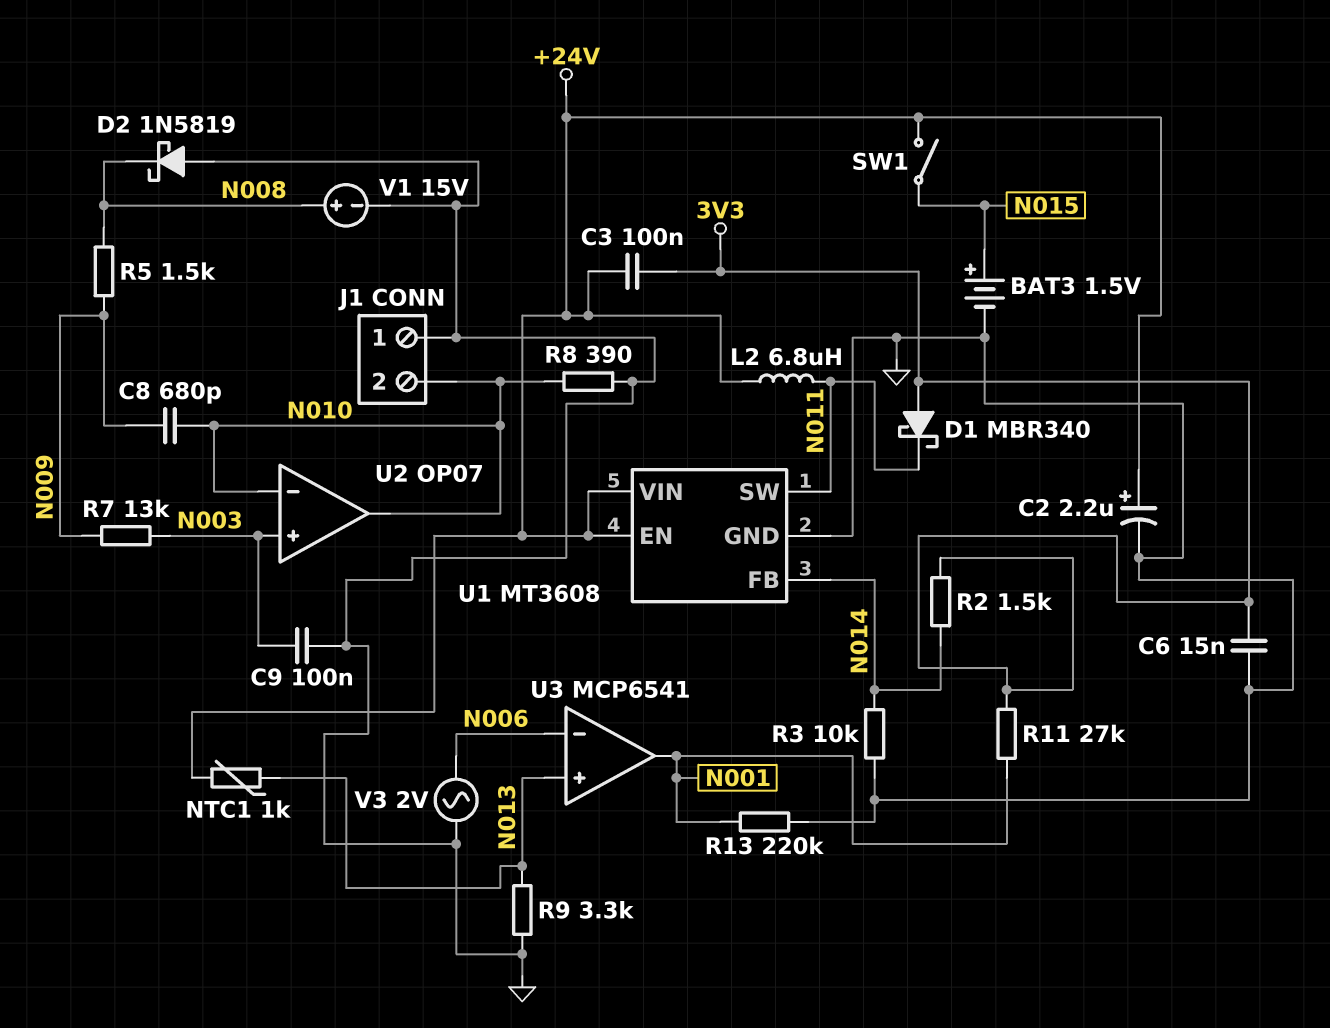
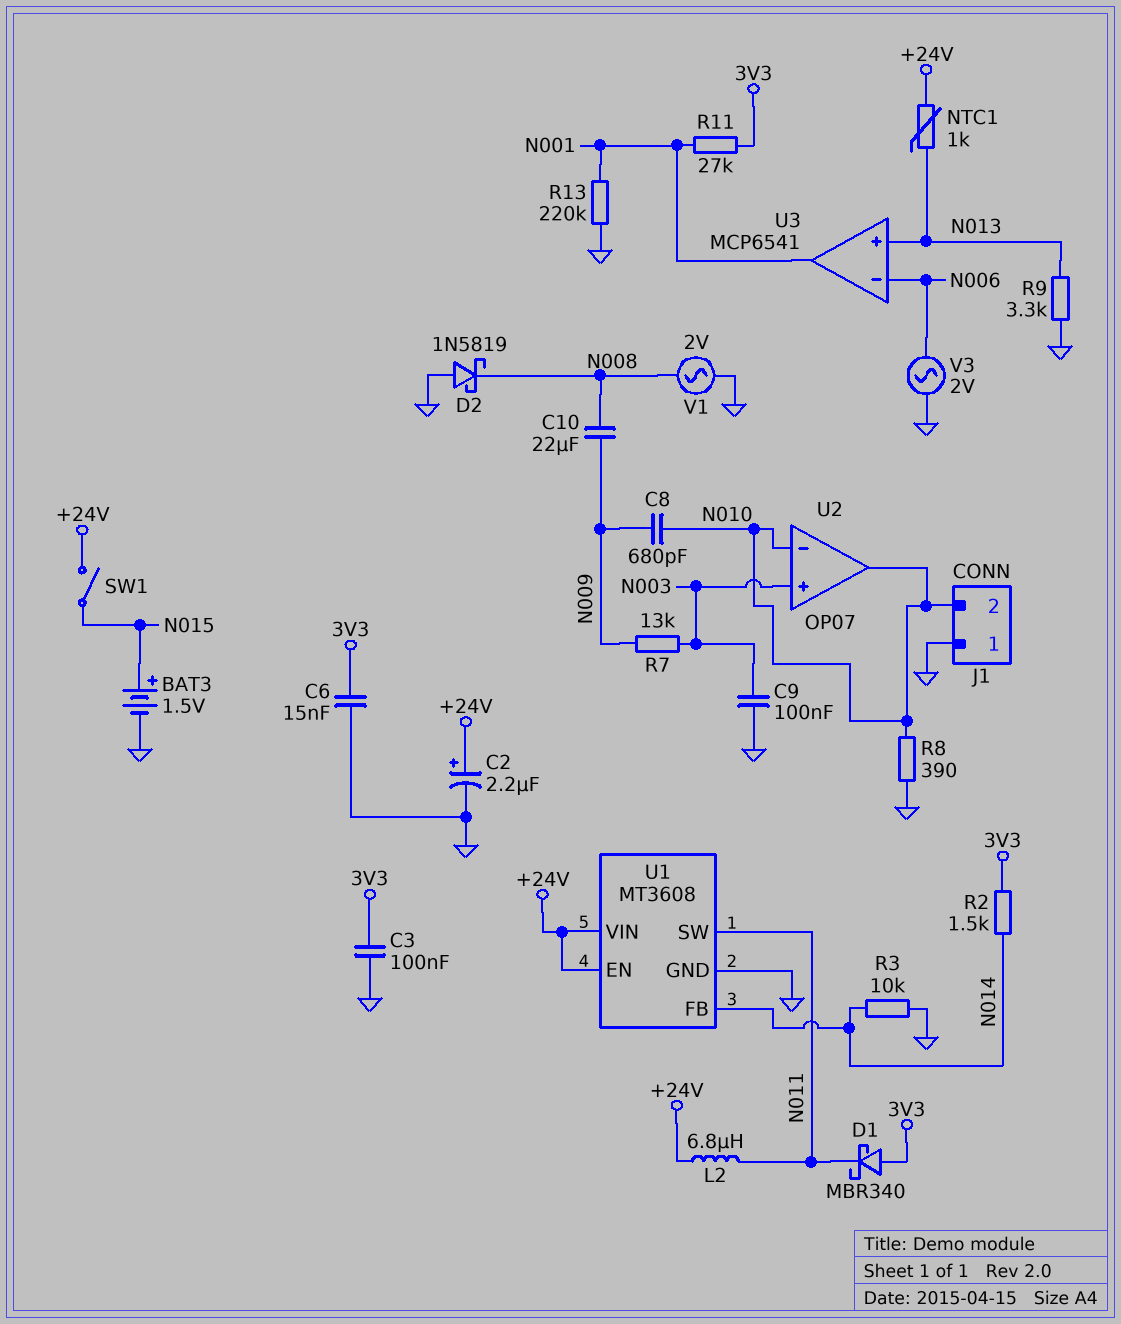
C3: 100nF (+24V, 3V3) -> 100nF (3V3, GND)
C10: none -> 22uF (N008, N009)
R5: 1.5k (N008, N009) -> none
V1: 15V (plus N008, minus GND) -> AC 2V (GND, N008)

